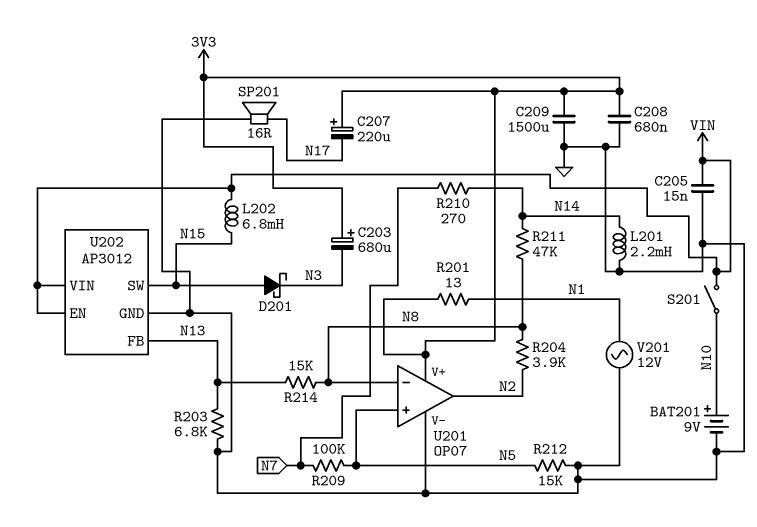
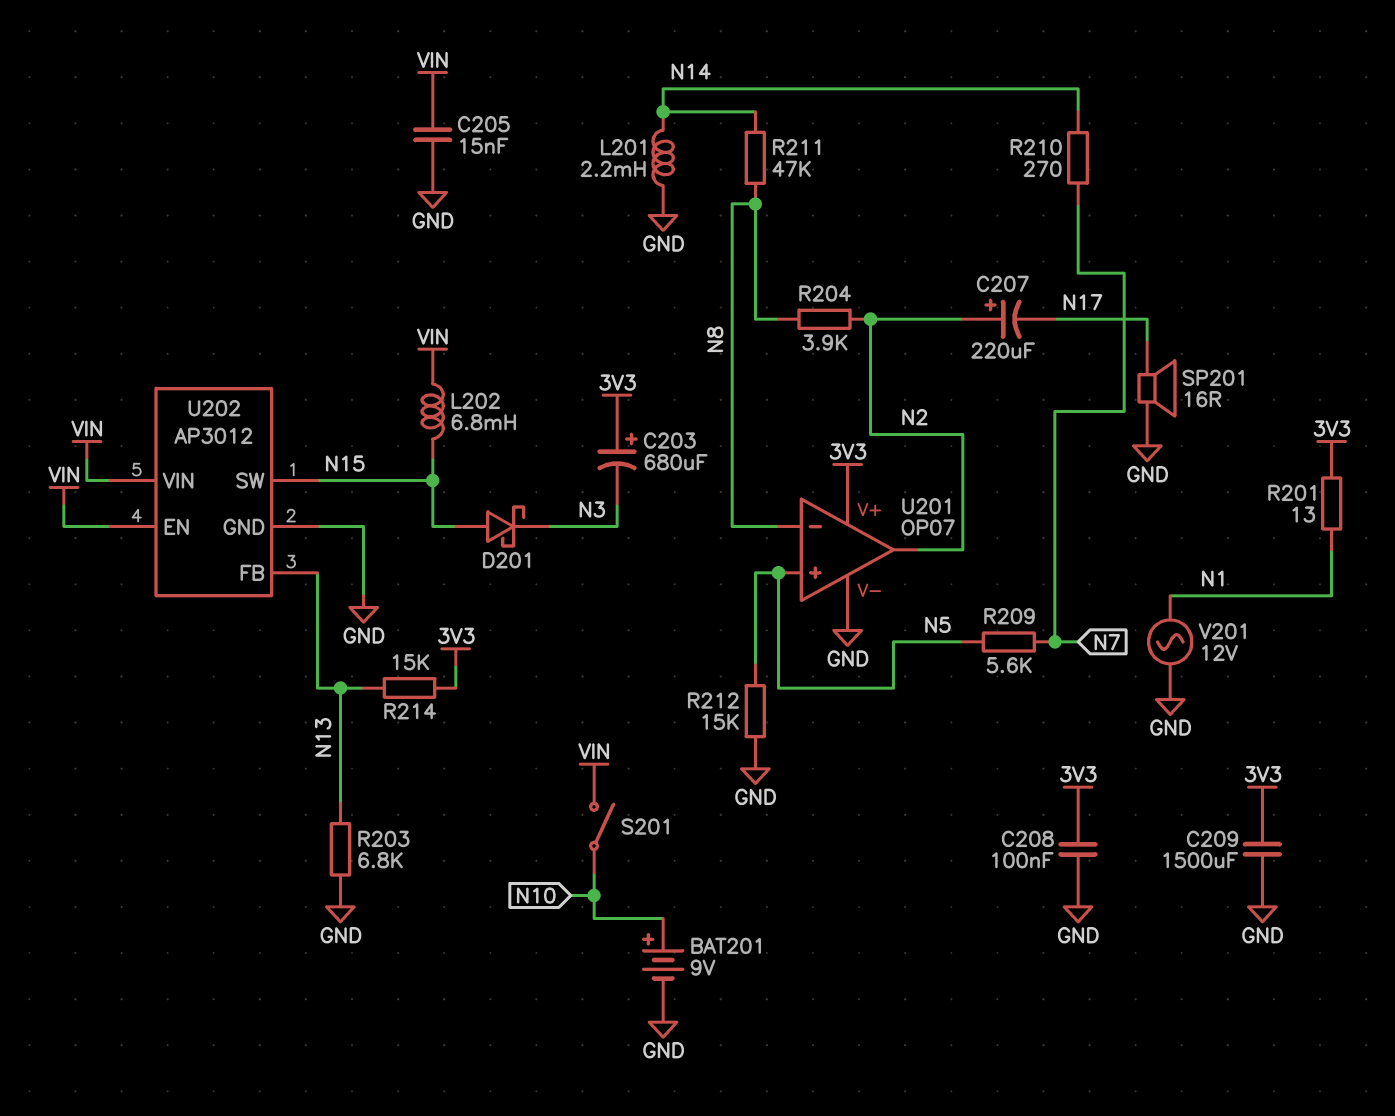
C207: 220uF (plus 3V3, minus N17) -> 220uF (plus N2, minus N17)
C208: 680nF (3V3, GND) -> 100nF (3V3, GND)
R209: 100k (N5, N7) -> 5.6k (N5, N7)
R214: 15k (N8, N13) -> 15k (3V3, N13)

